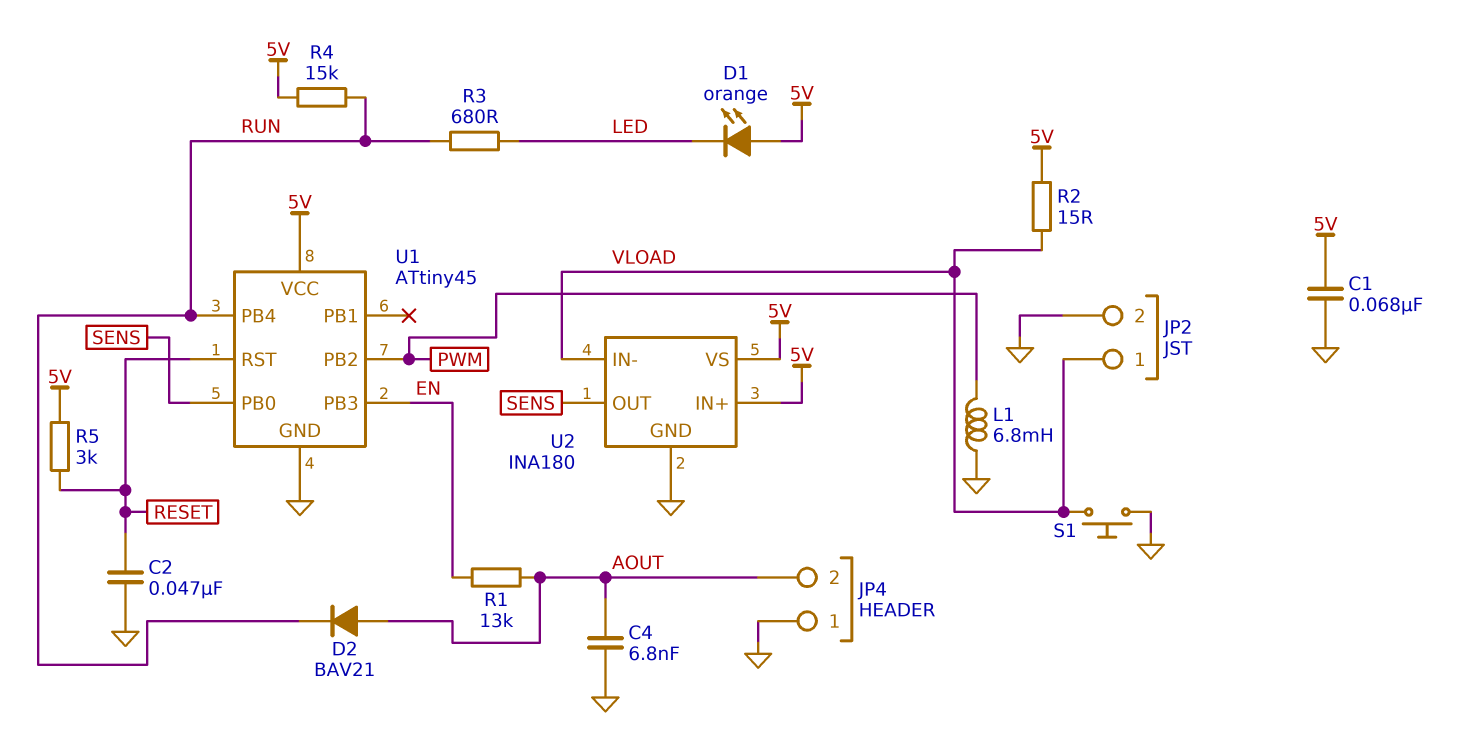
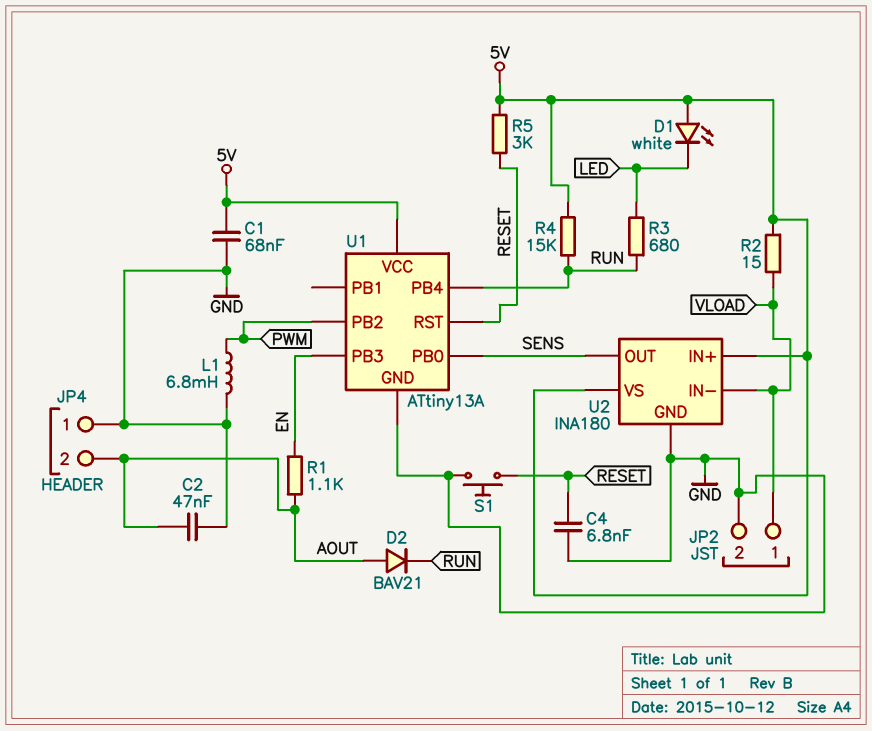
C2: 47nF (GND, RESET) -> 47nF (AOUT, GND)
C4: 6.8nF (AOUT, GND) -> 6.8nF (GND, RESET)
D1: LED orange (A 5V, K LED) -> LED white (A 5V, K LED)
R1: 13k (AOUT, EN) -> 1.1k (AOUT, EN)
S1: button (GND, VLOAD) -> button (GND, RESET)
U1: ATtiny45 -> ATtiny13A

